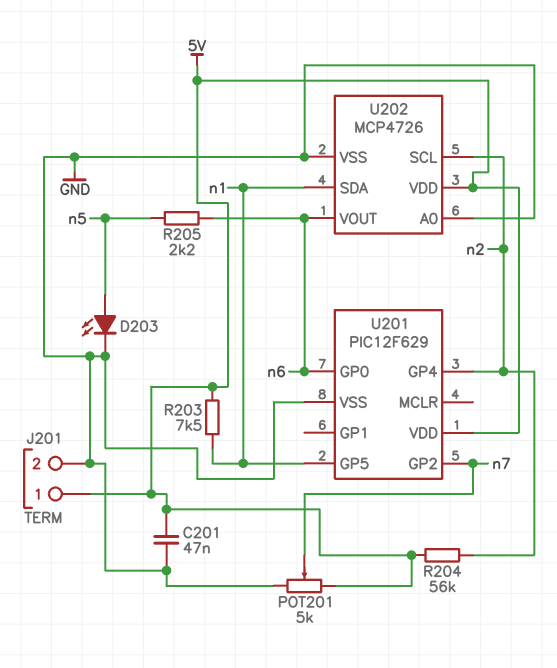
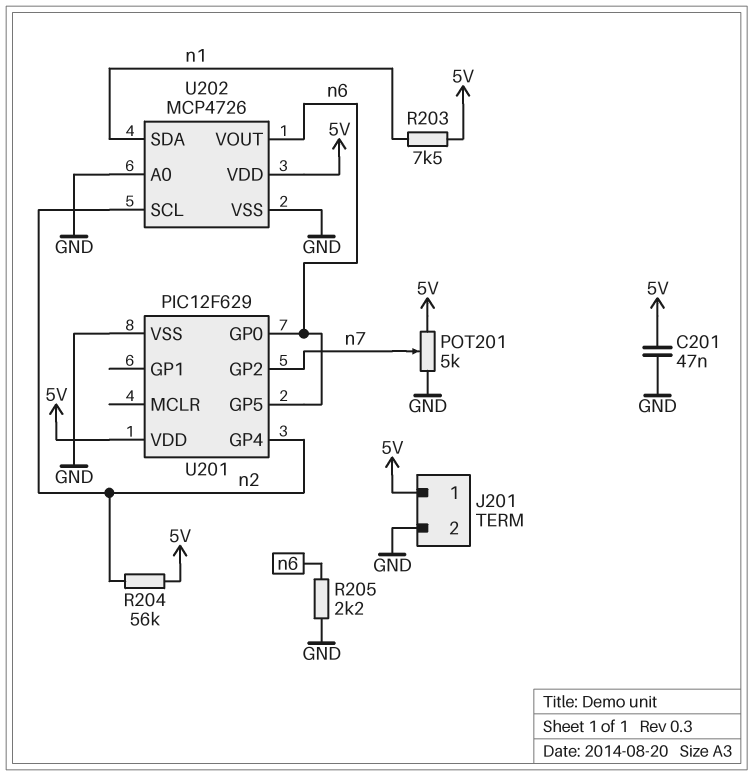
D203: LED (A n5, K GND) -> none
R205: 2.2k (n5, n6) -> 2.2k (GND, n6)
U201 pin GP5: n1 -> n6

